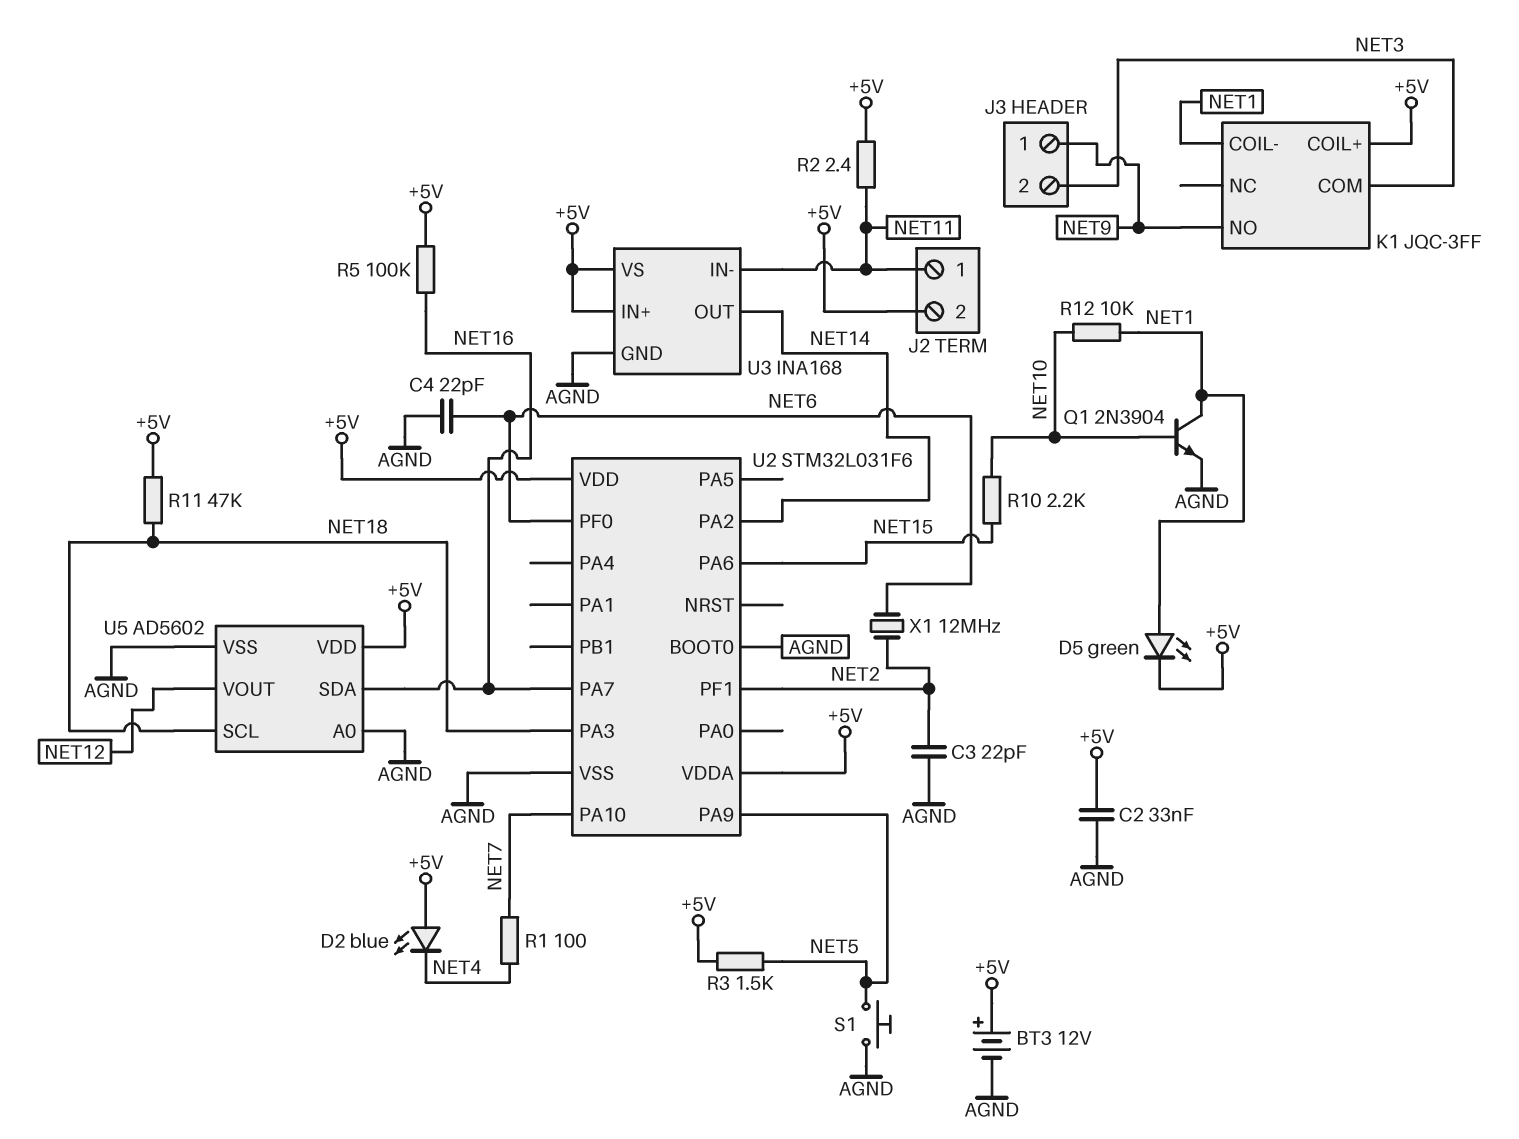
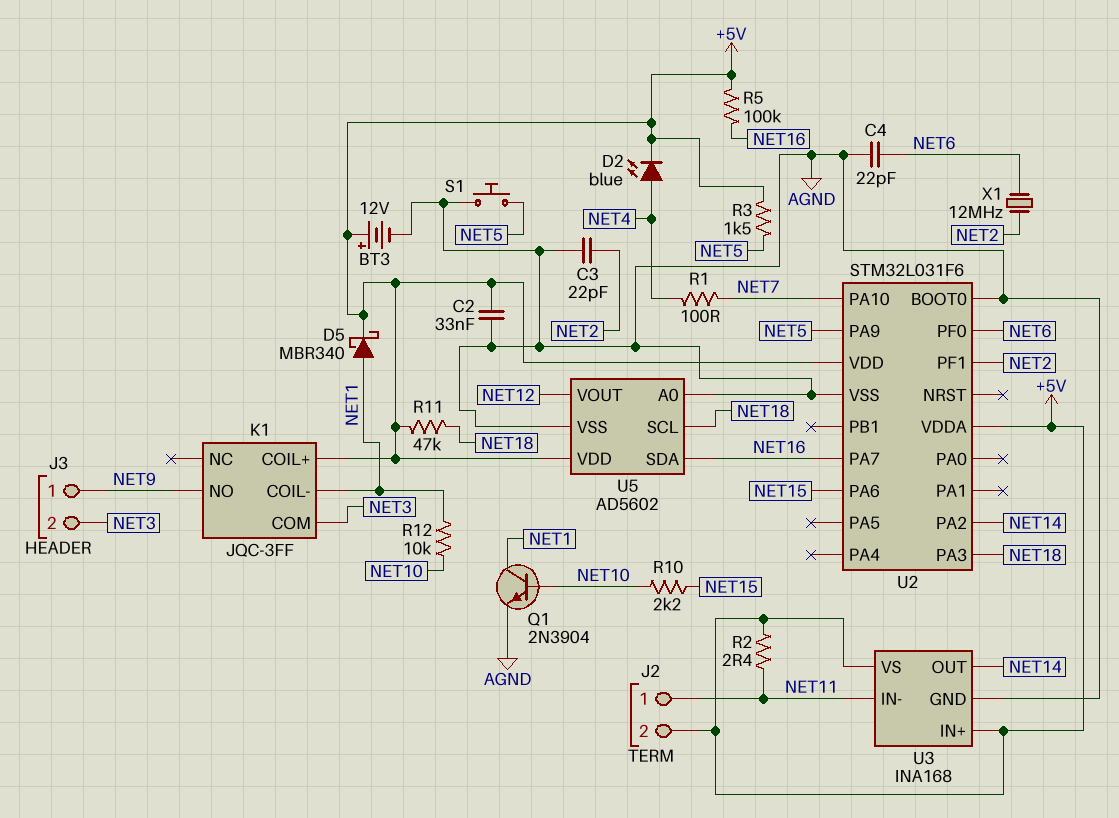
D2: LED blue (A +5V, K NET4) -> LED blue (A NET4, K +5V)
D5: LED green (A NET1, K +5V) -> schottky MBR340 (A NET1, K +5V)

